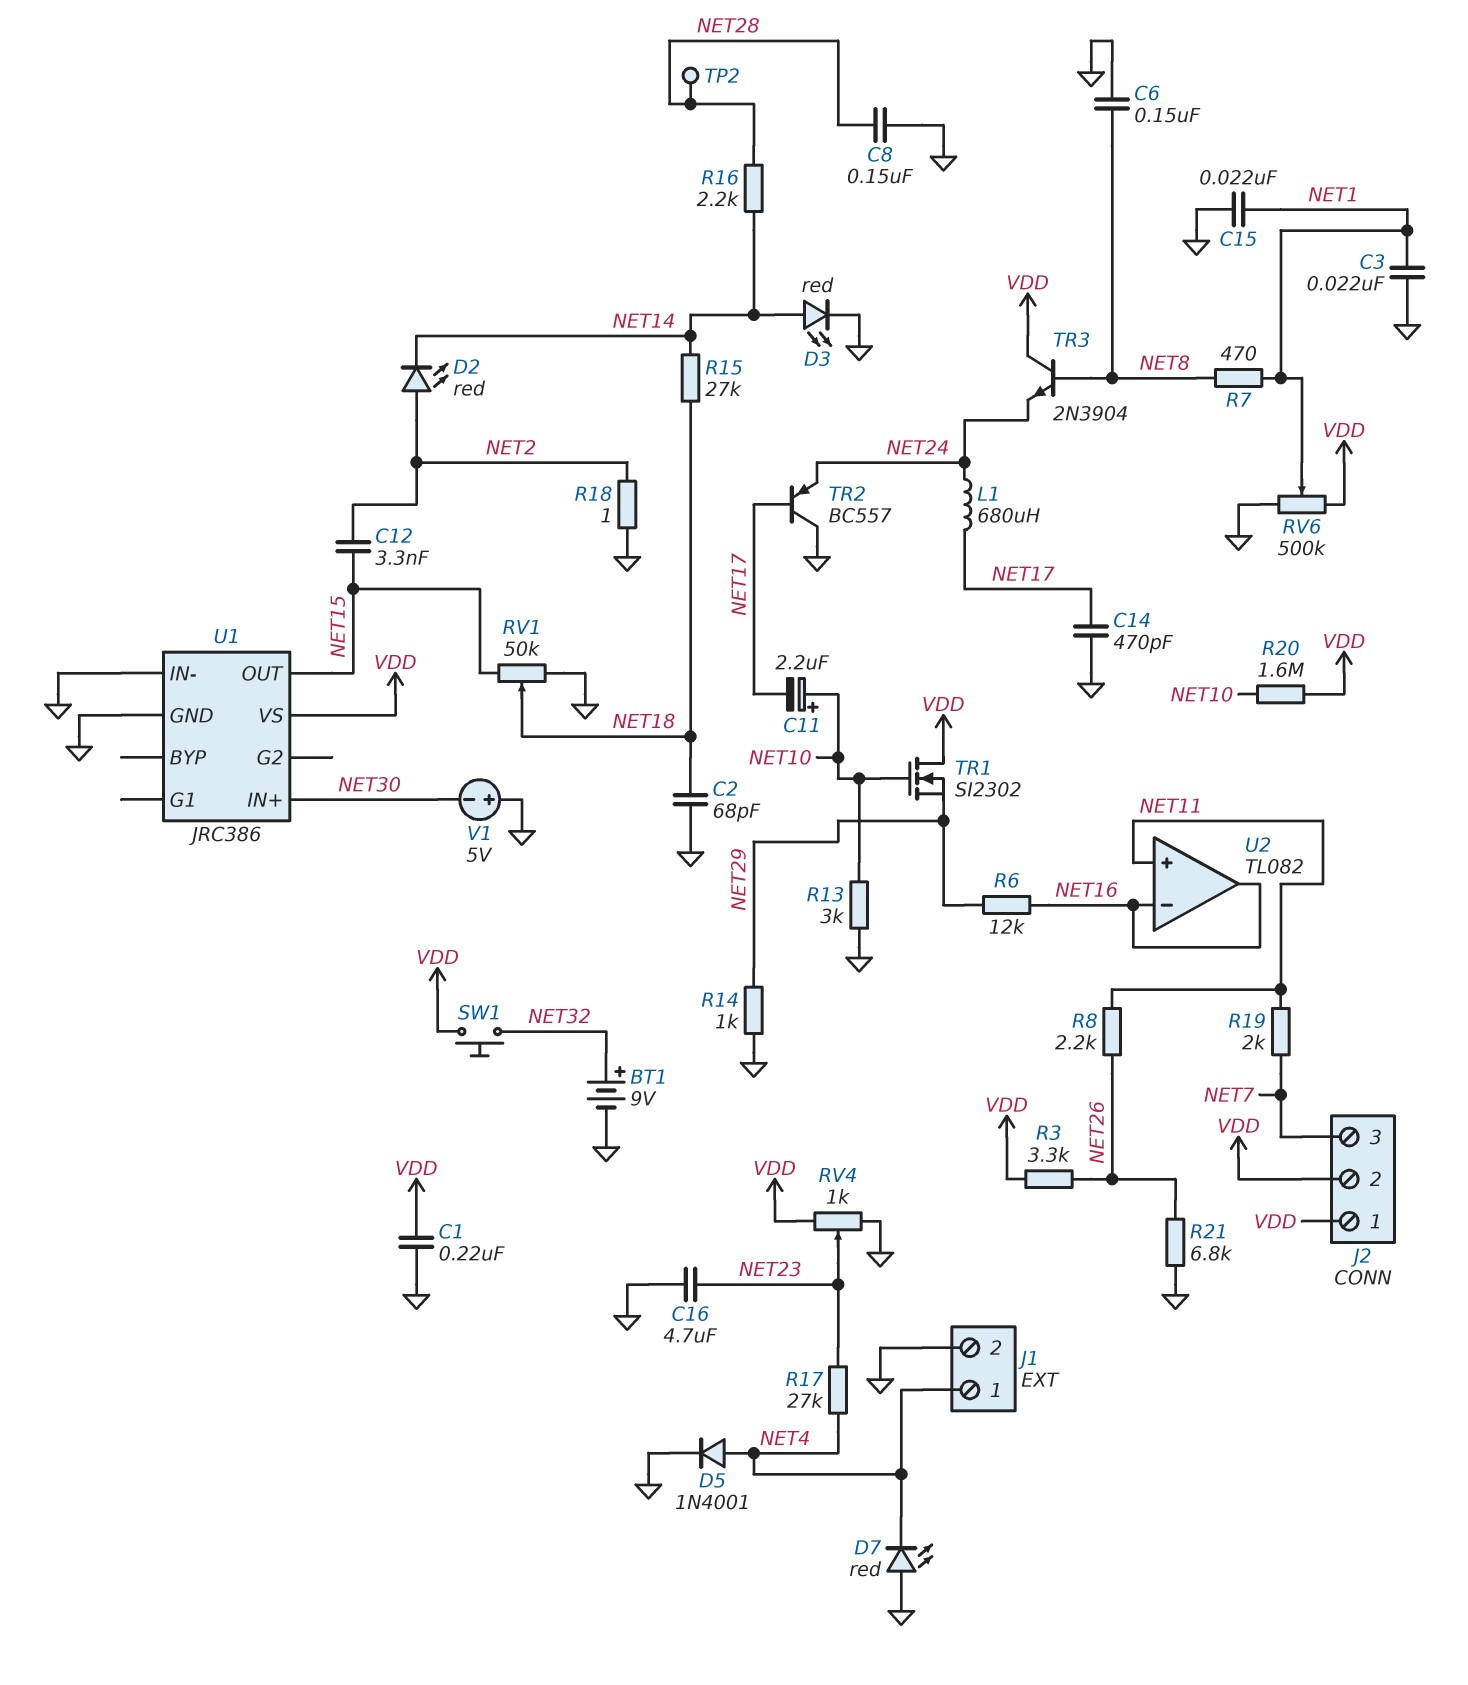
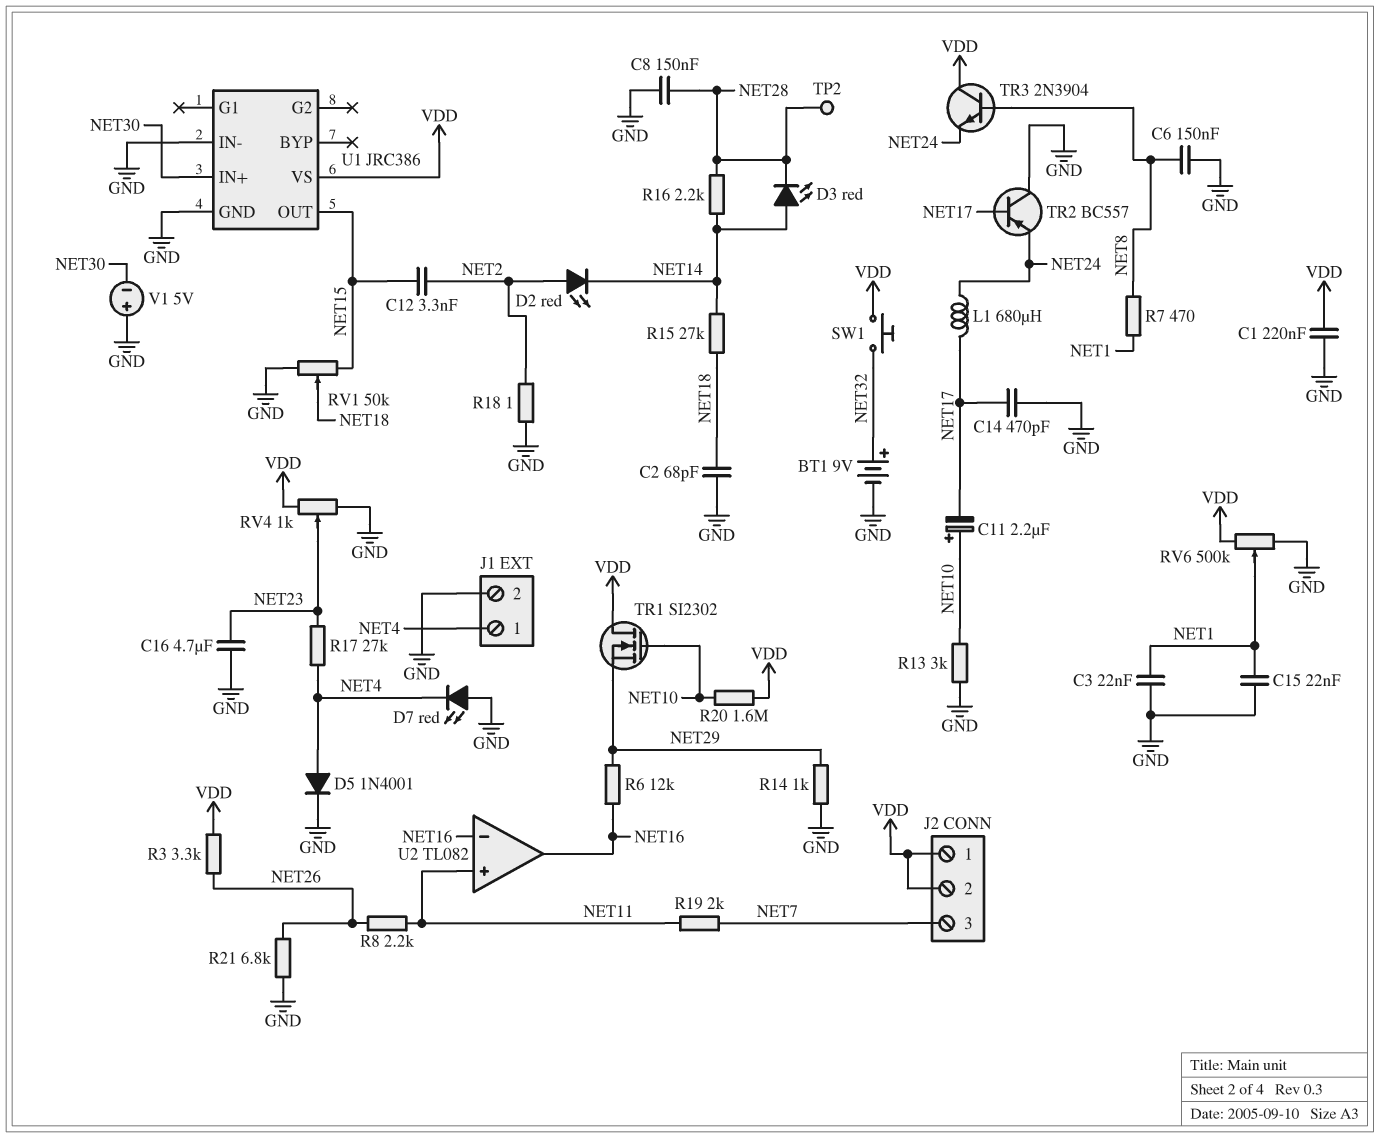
D3: LED red (A NET14, K GND) -> LED red (A NET14, K NET28)

